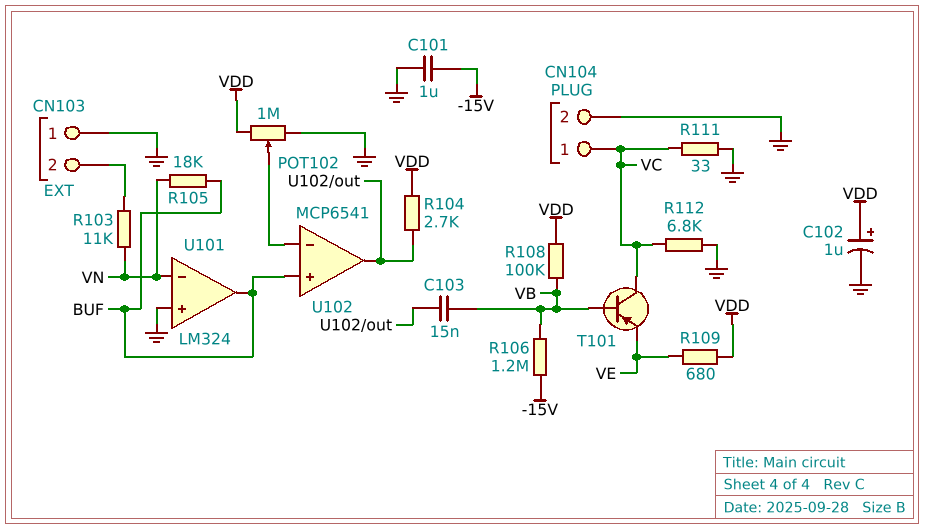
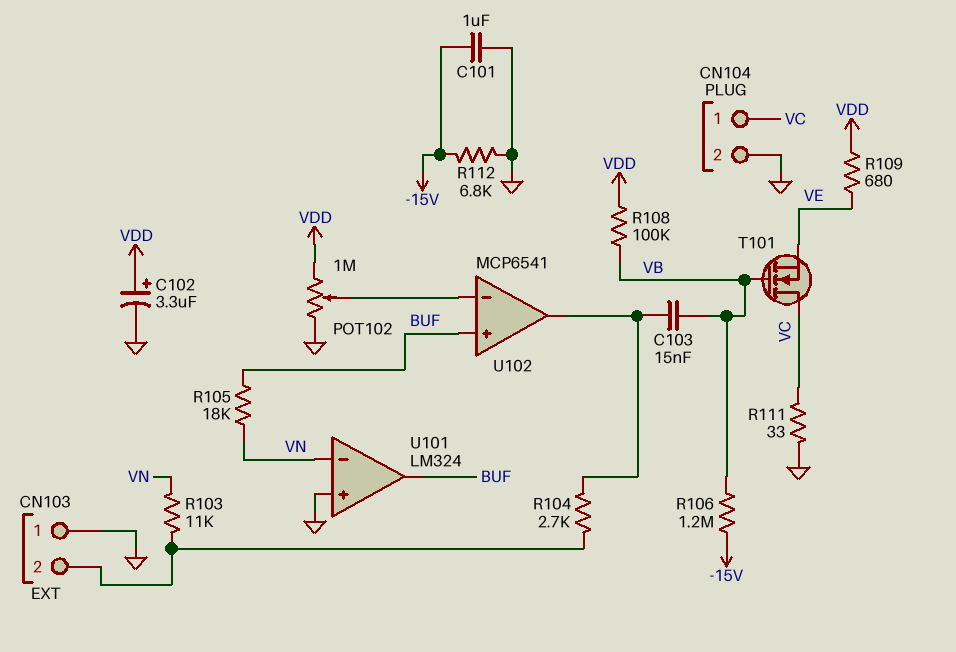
C102: 1uF (plus VDD, minus GND) -> 3.3uF (plus VDD, minus GND)
R104: 2.7k (U102/out, VDD) -> 2.7k (CN103/2, U102/out)
R112: 6.8k (GND, VC) -> 6.8k (-15V, GND)
T101: PNP (B VB, C VC, E VE) -> NMOS (G VB, D VC, S VE)

